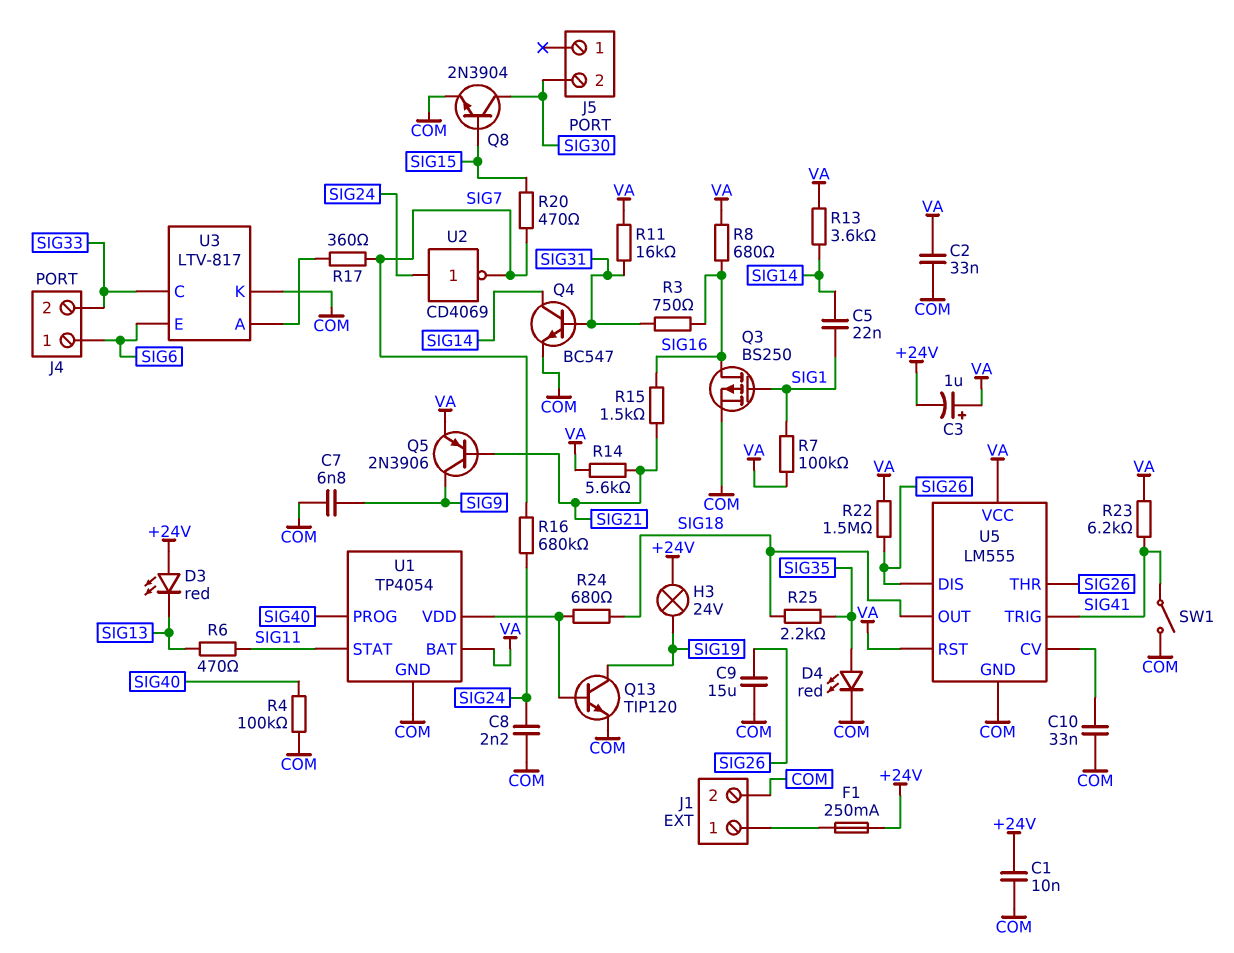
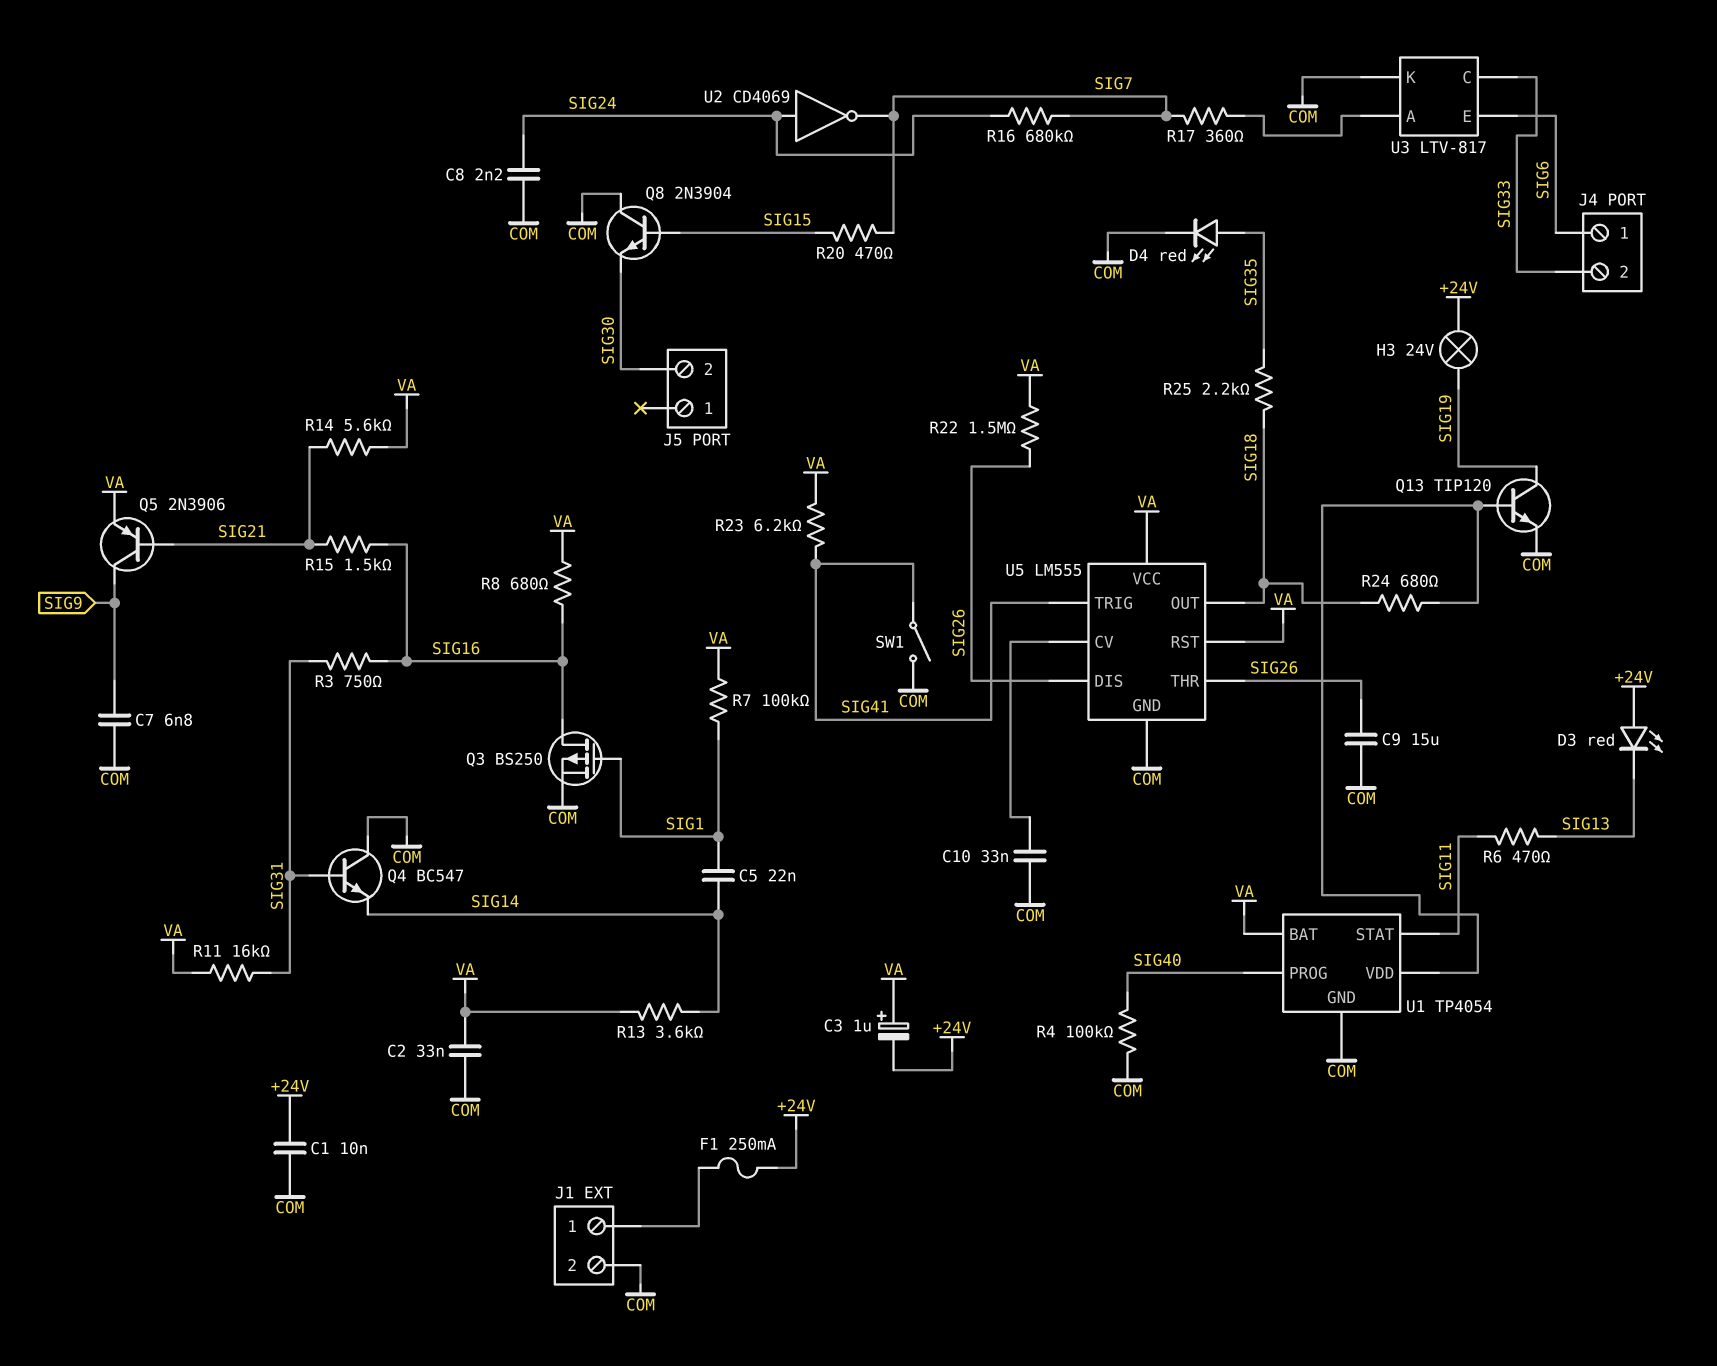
Q4: NPN BC547 (B SIG31, C SIG14, E COM) -> NPN BC547 (B SIG31, C COM, E SIG14)
Q8: NPN 2N3904 (B SIG15, C SIG30, E COM) -> NPN 2N3904 (B SIG15, C COM, E SIG30)

